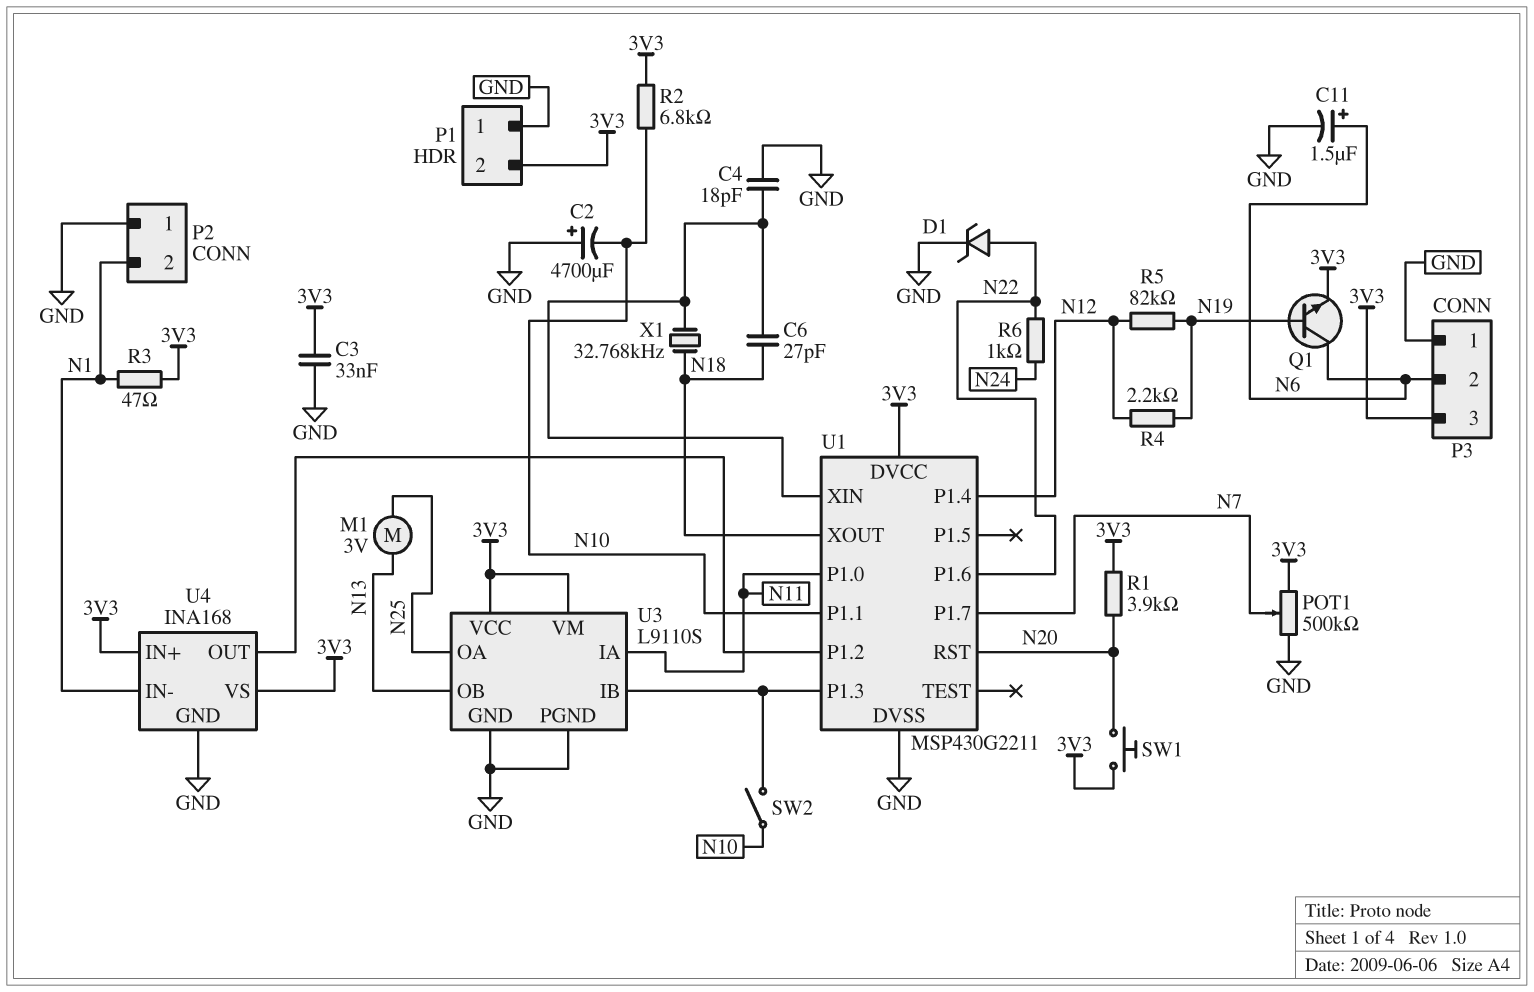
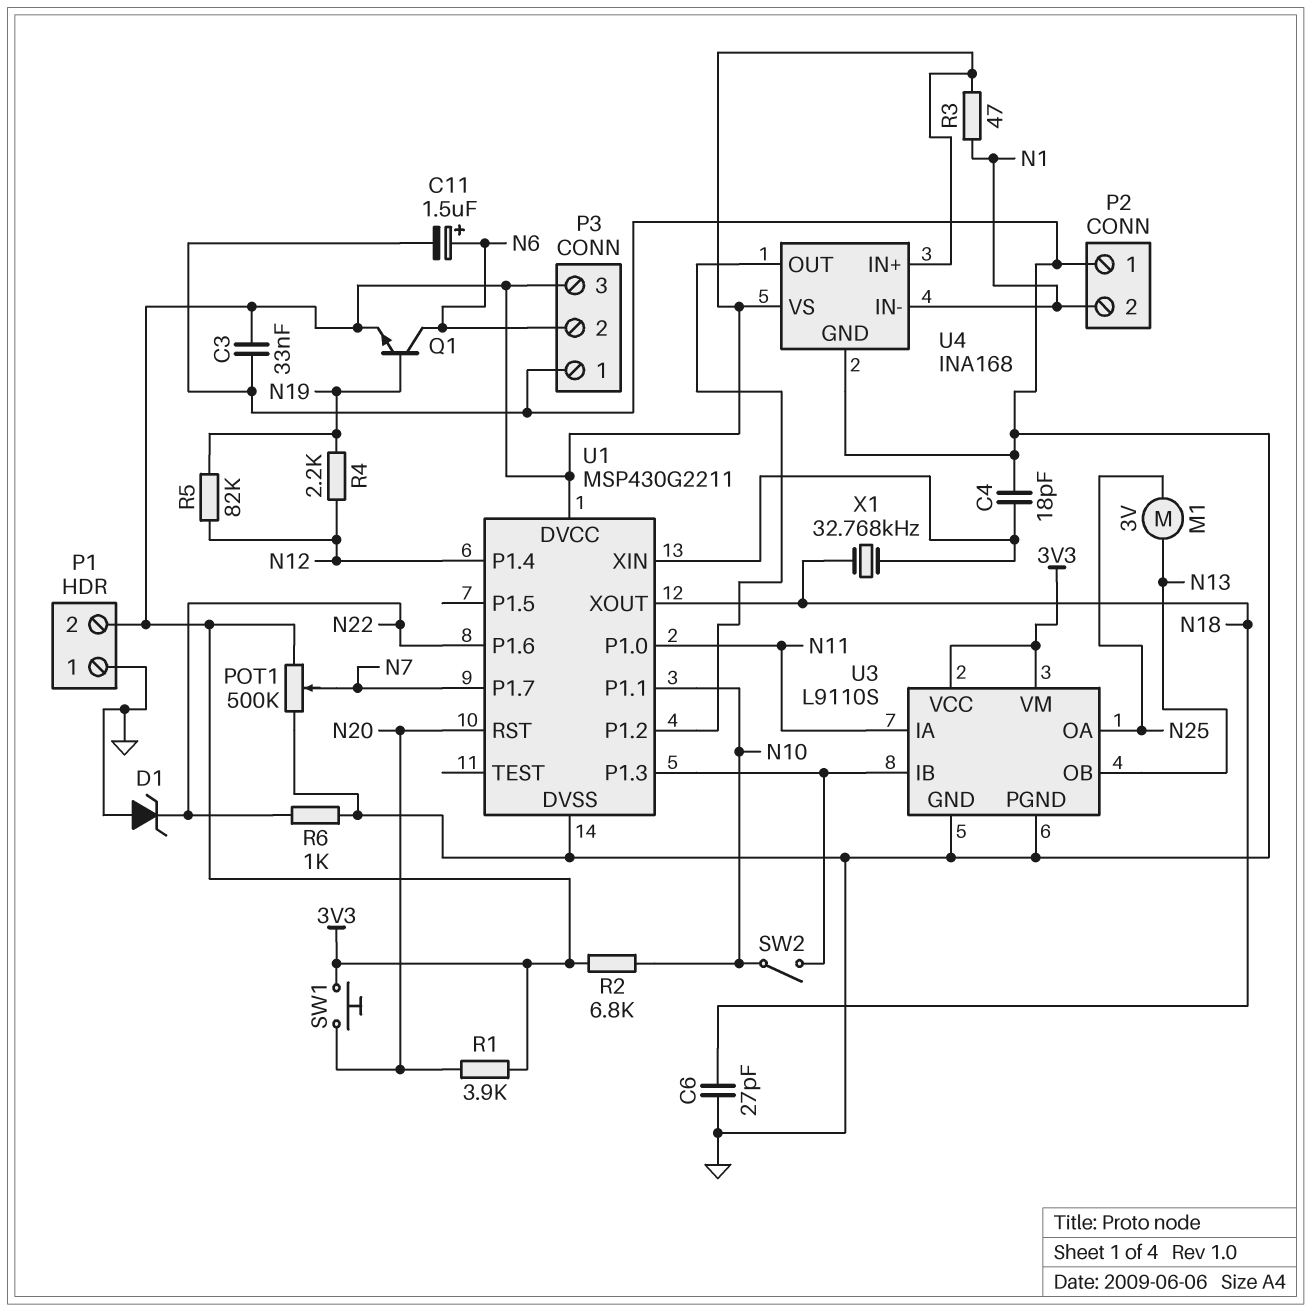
C2: 4700uF (plus GND, minus N10) -> none
C6: 27pF (N18, U1/XIN) -> 27pF (GND, N18)
D1: zener (A N22, K GND) -> zener (A GND, K N22)
R6: 1k (N22, N24) -> 1k (GND, N22)

